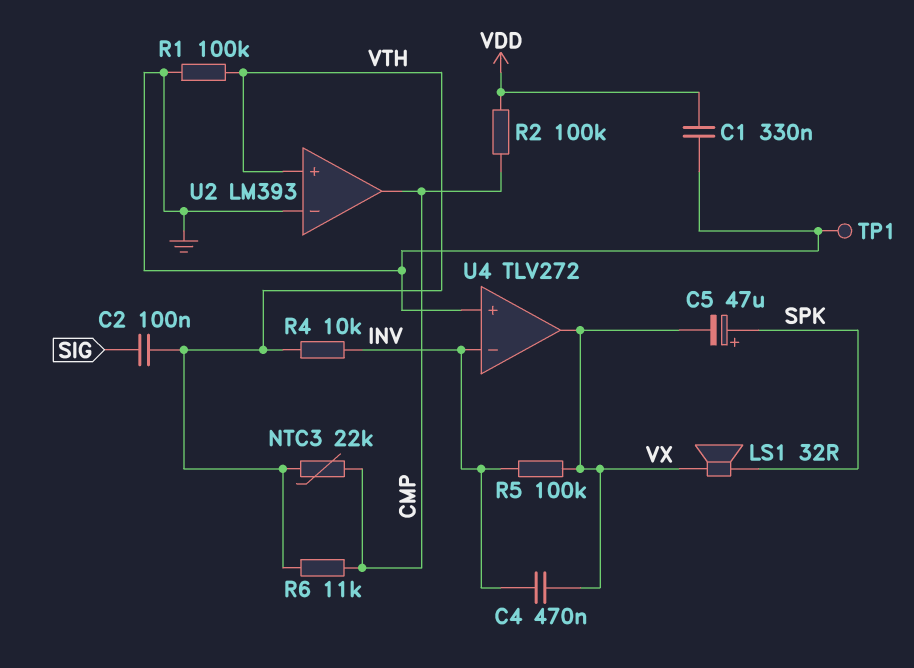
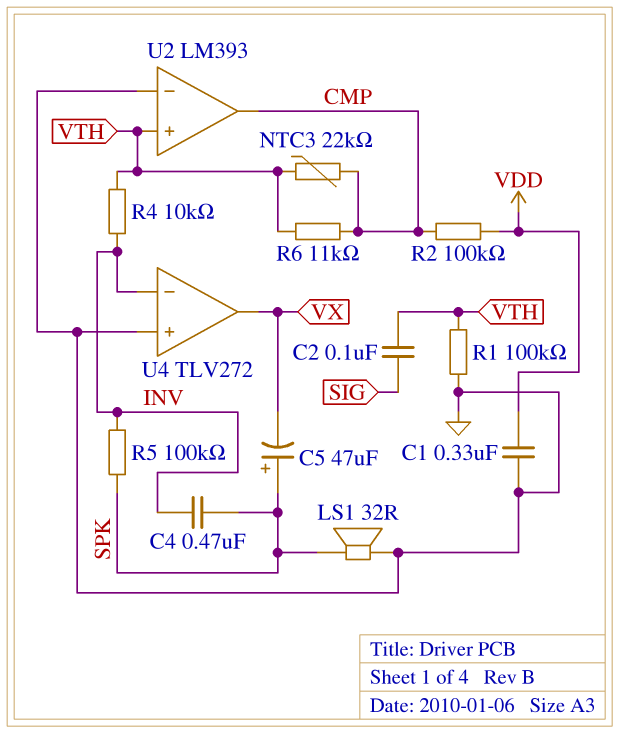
C4: 470nF (INV, VX) -> 470nF (INV, SPK)
LS1: speaker 32R (SPK, VX) -> speaker 32R (GND, SPK)
R5: 100k (INV, VX) -> 100k (INV, SPK)
TP1: test point (GND) -> none

